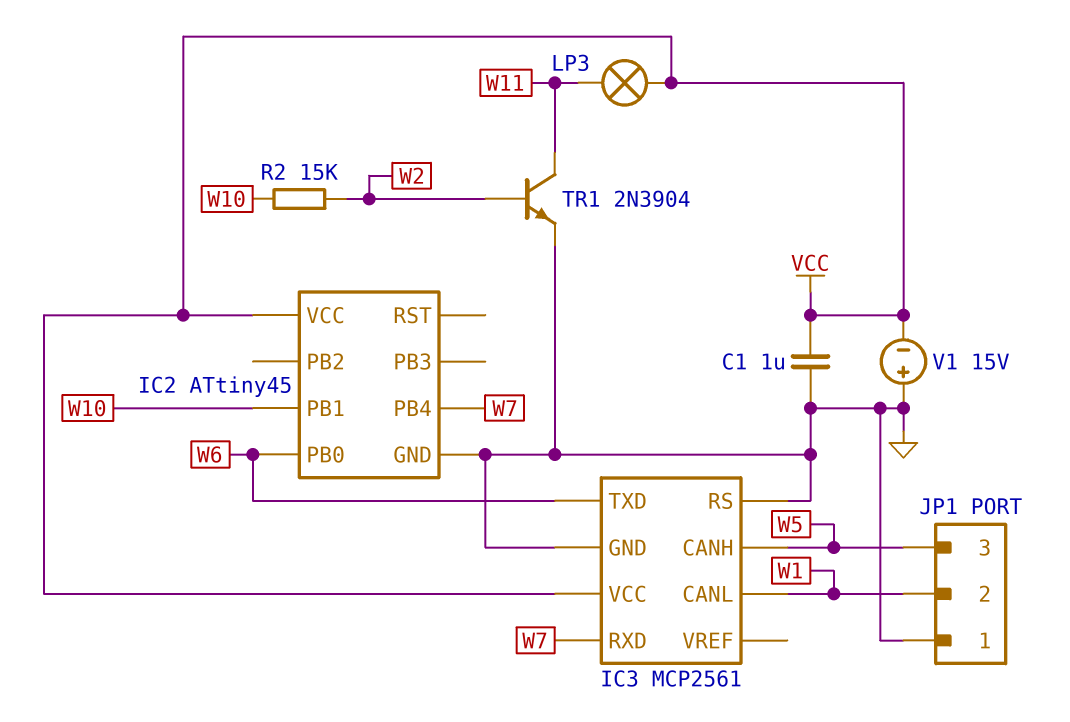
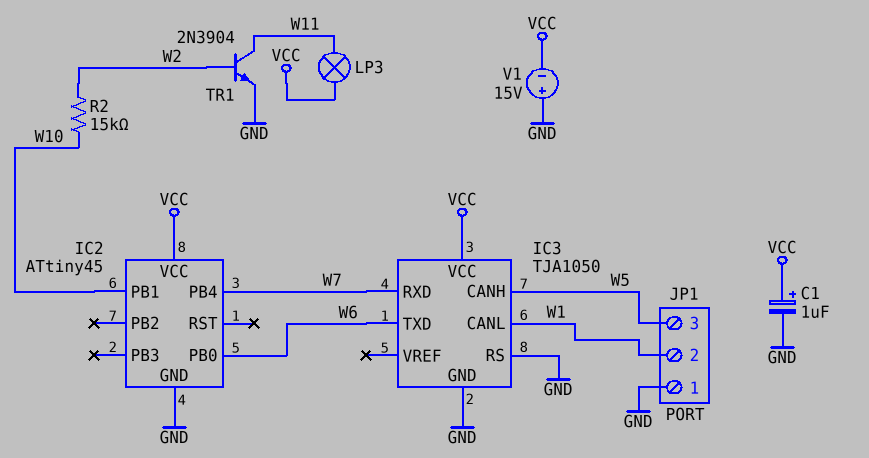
C1: 1uF (GND, VCC) -> 1uF (plus VCC, minus GND)
IC3: MCP2561 -> TJA1050

